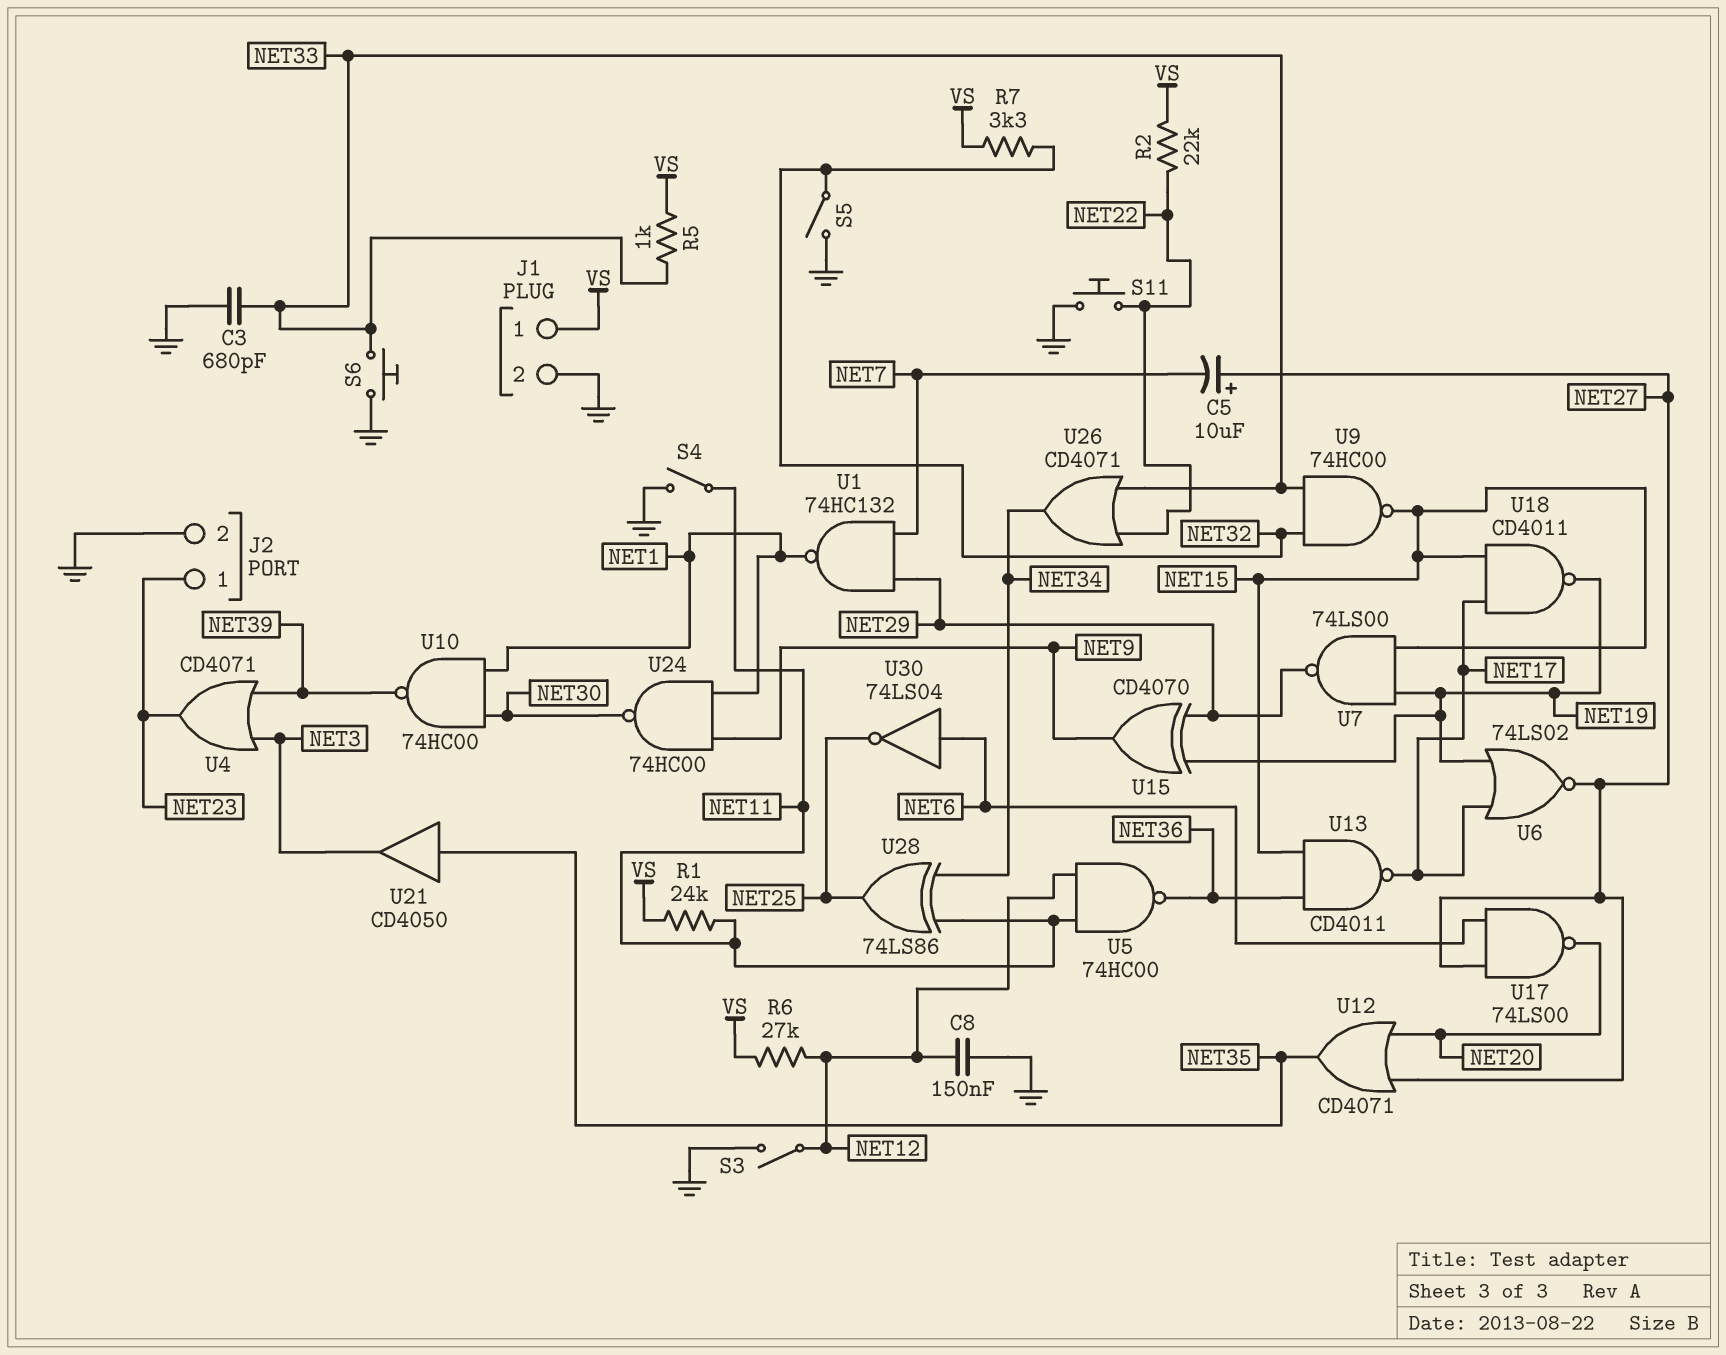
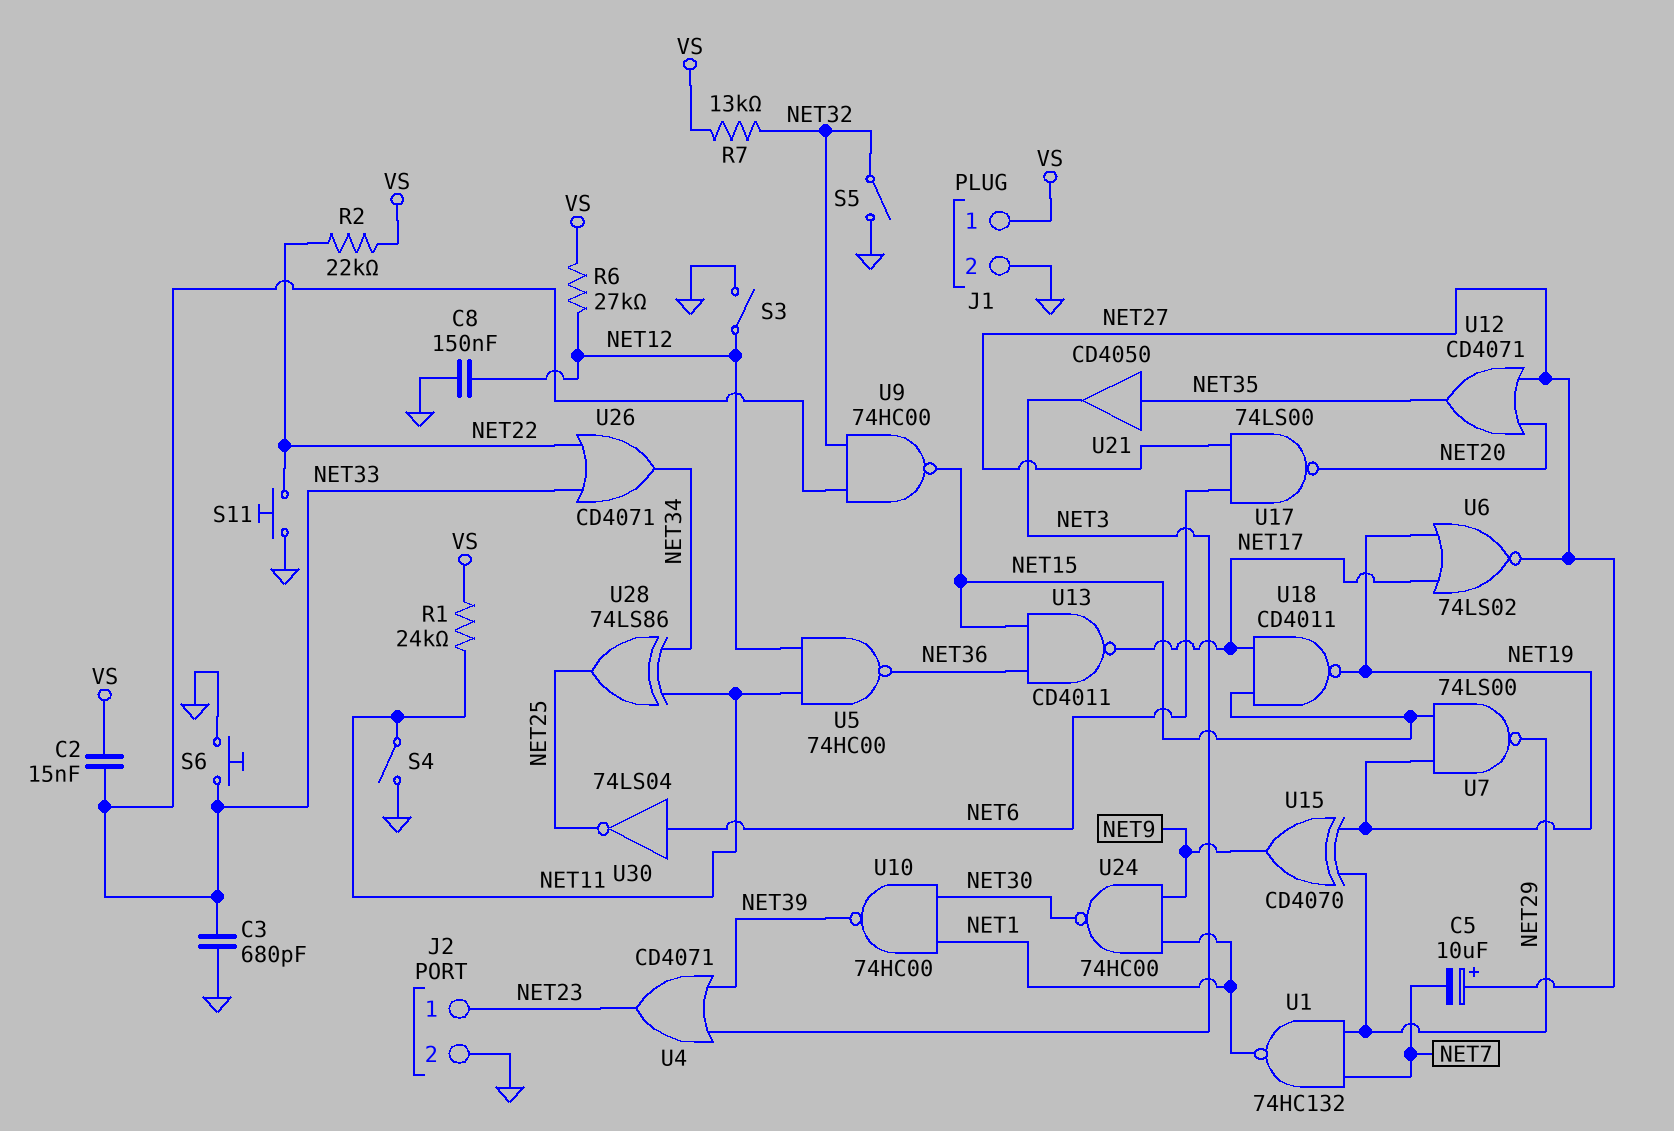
C2: none -> 15nF (NET33, VS)
R5: 1k (NET33, VS) -> none
R7: 3.3k (NET32, VS) -> 13k (NET32, VS)

